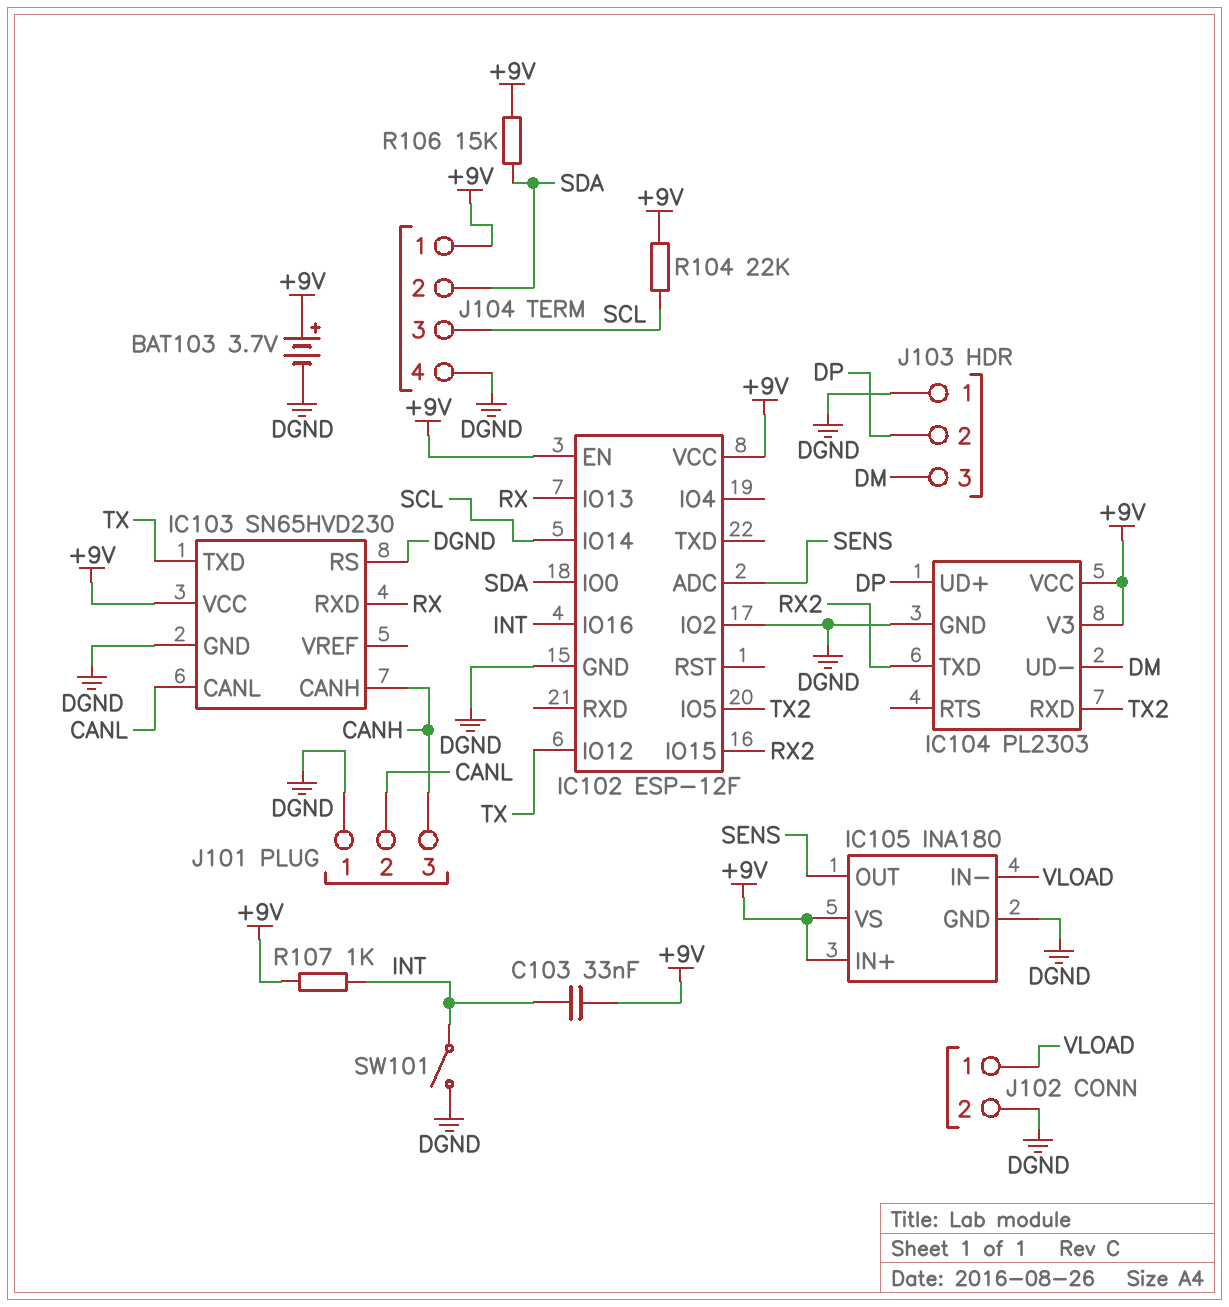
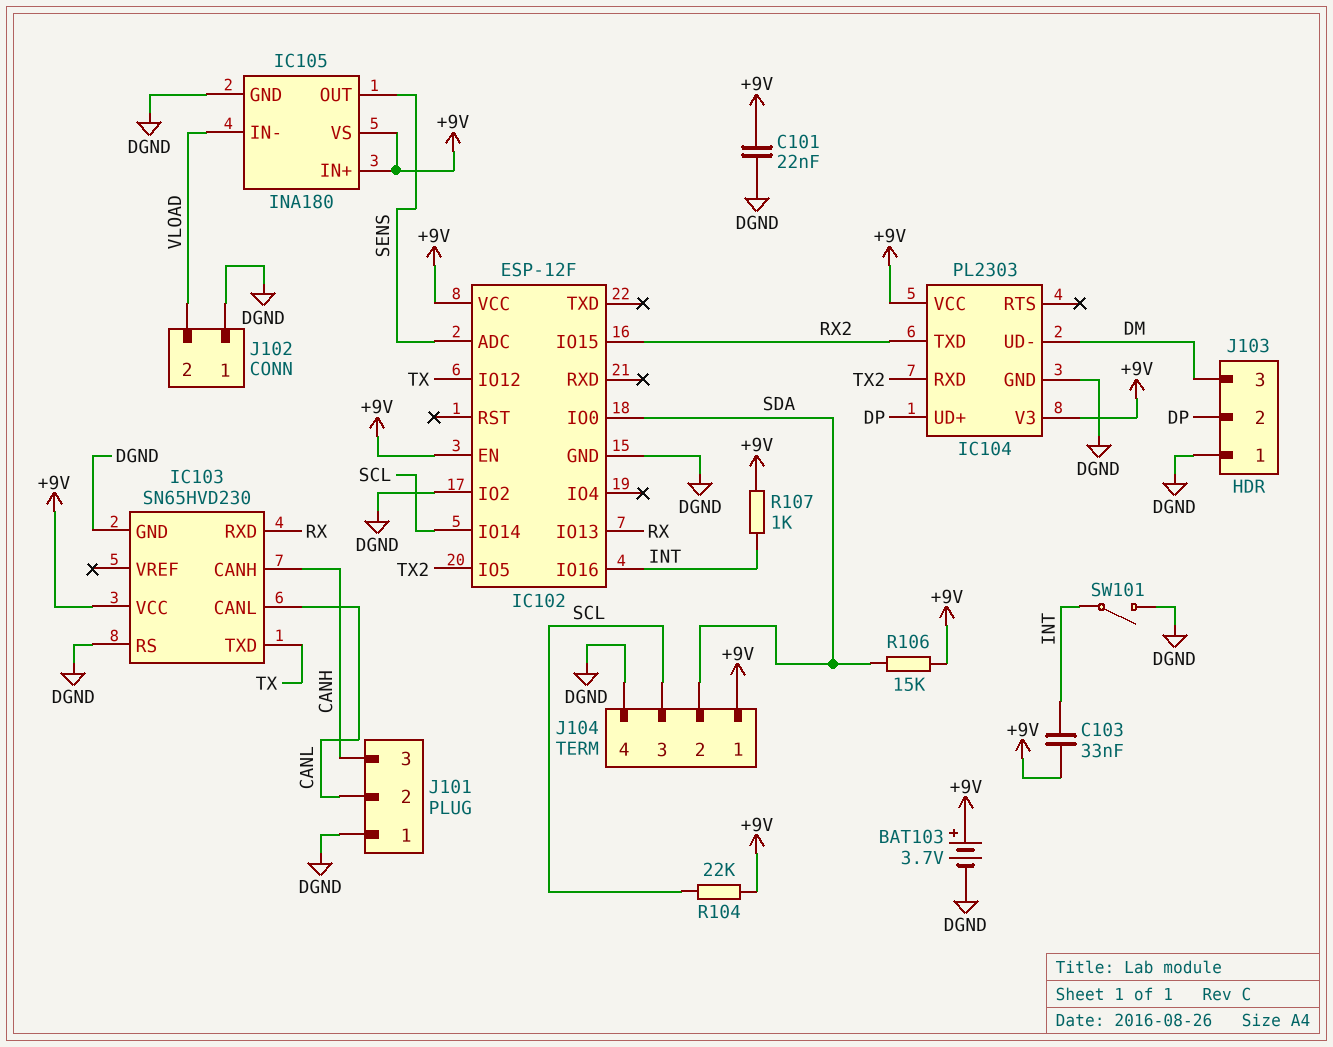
C101: none -> 22nF (+9V, DGND)
J102 pin 1: VLOAD -> DGND
J102 pin 2: DGND -> VLOAD

